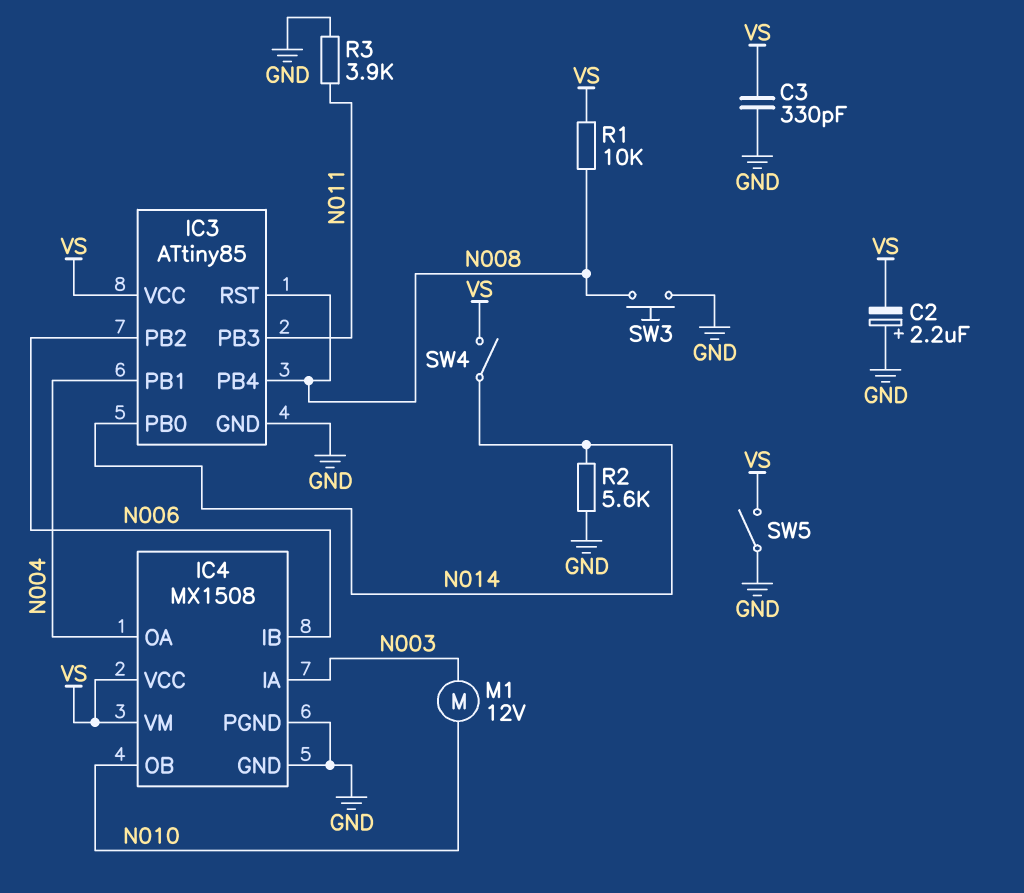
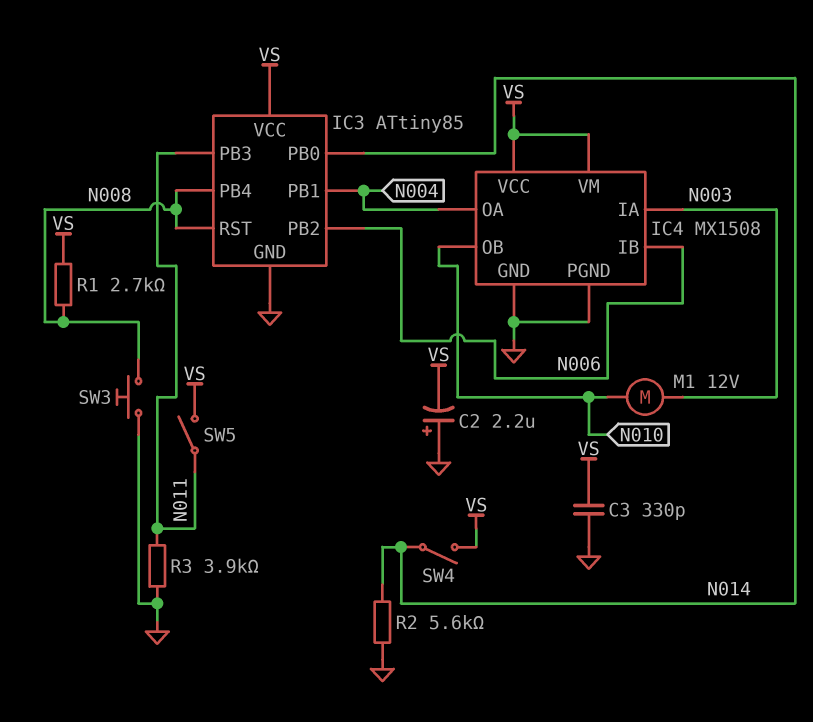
R1: 10k (N008, VS) -> 2.7k (N008, VS)
SW5: switch (GND, VS) -> switch (N011, VS)

